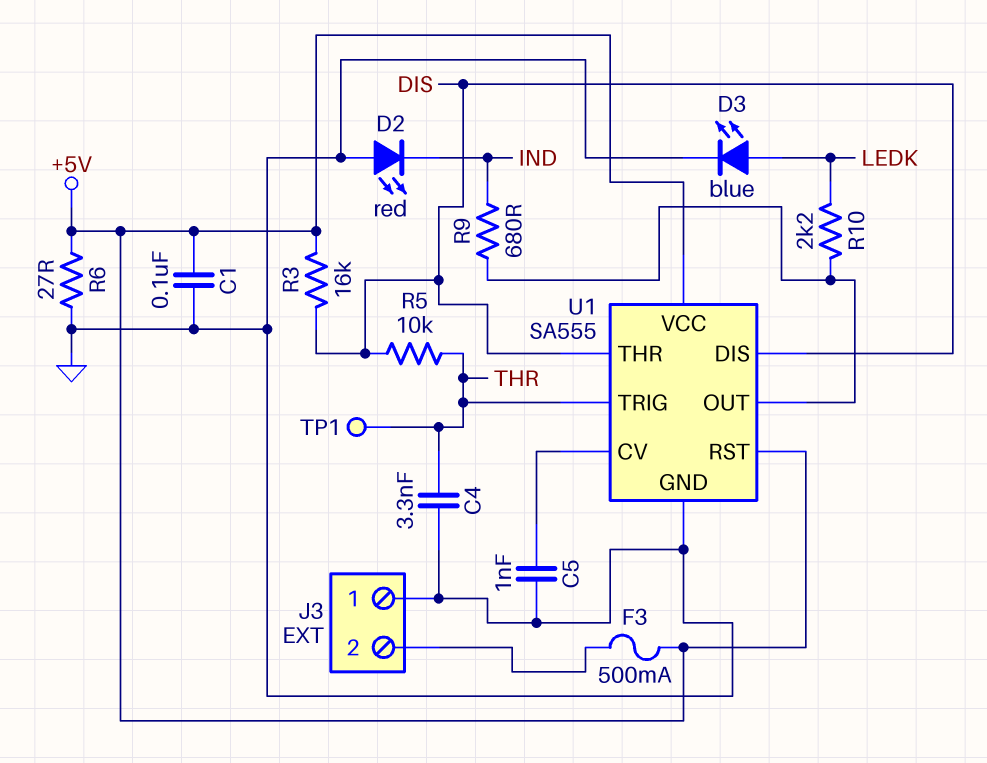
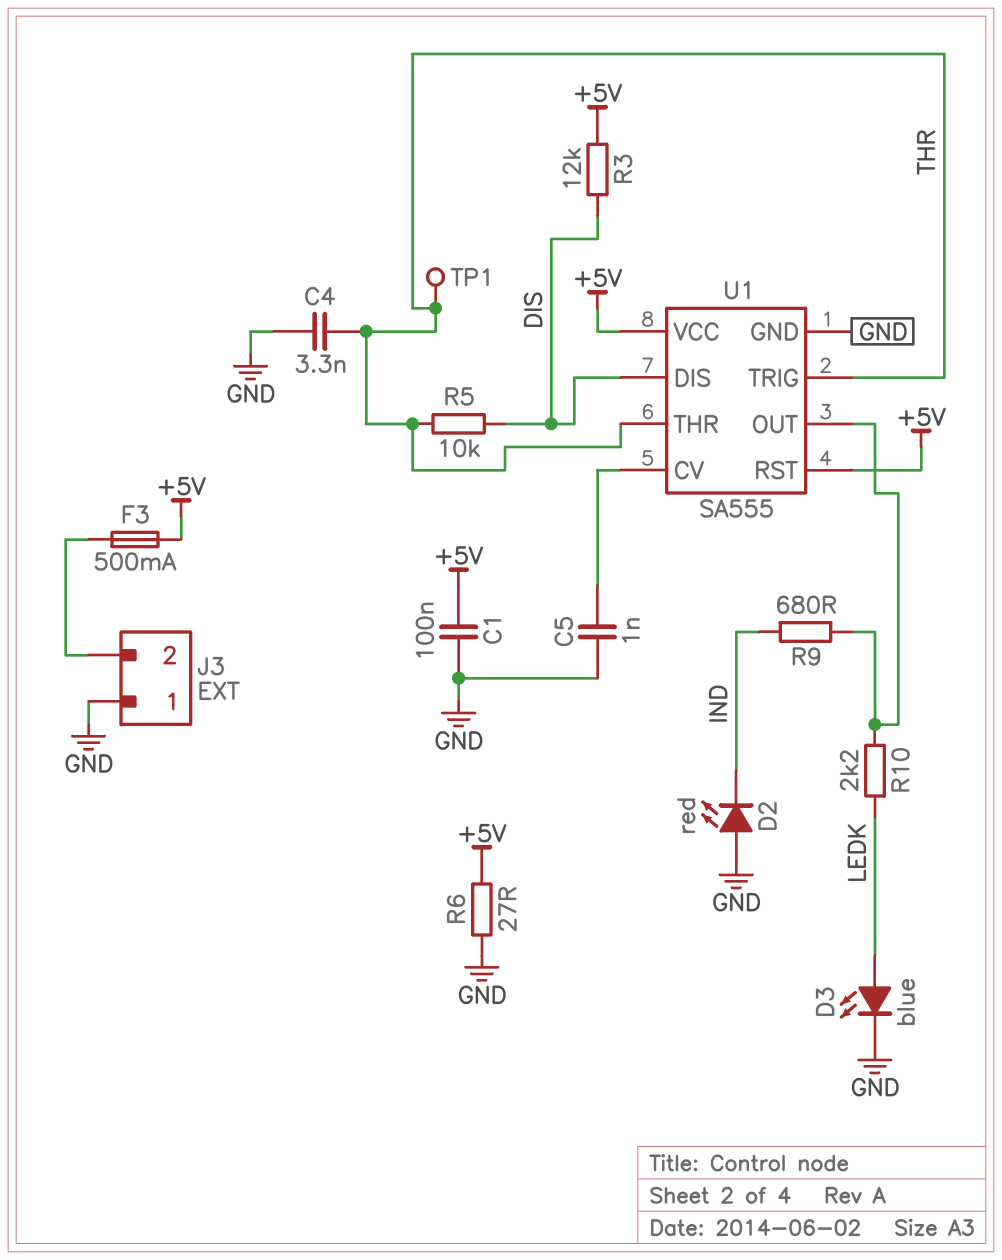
R3: 16k (+5V, DIS) -> 12k (+5V, DIS)
U1 pin THR: DIS -> THR

